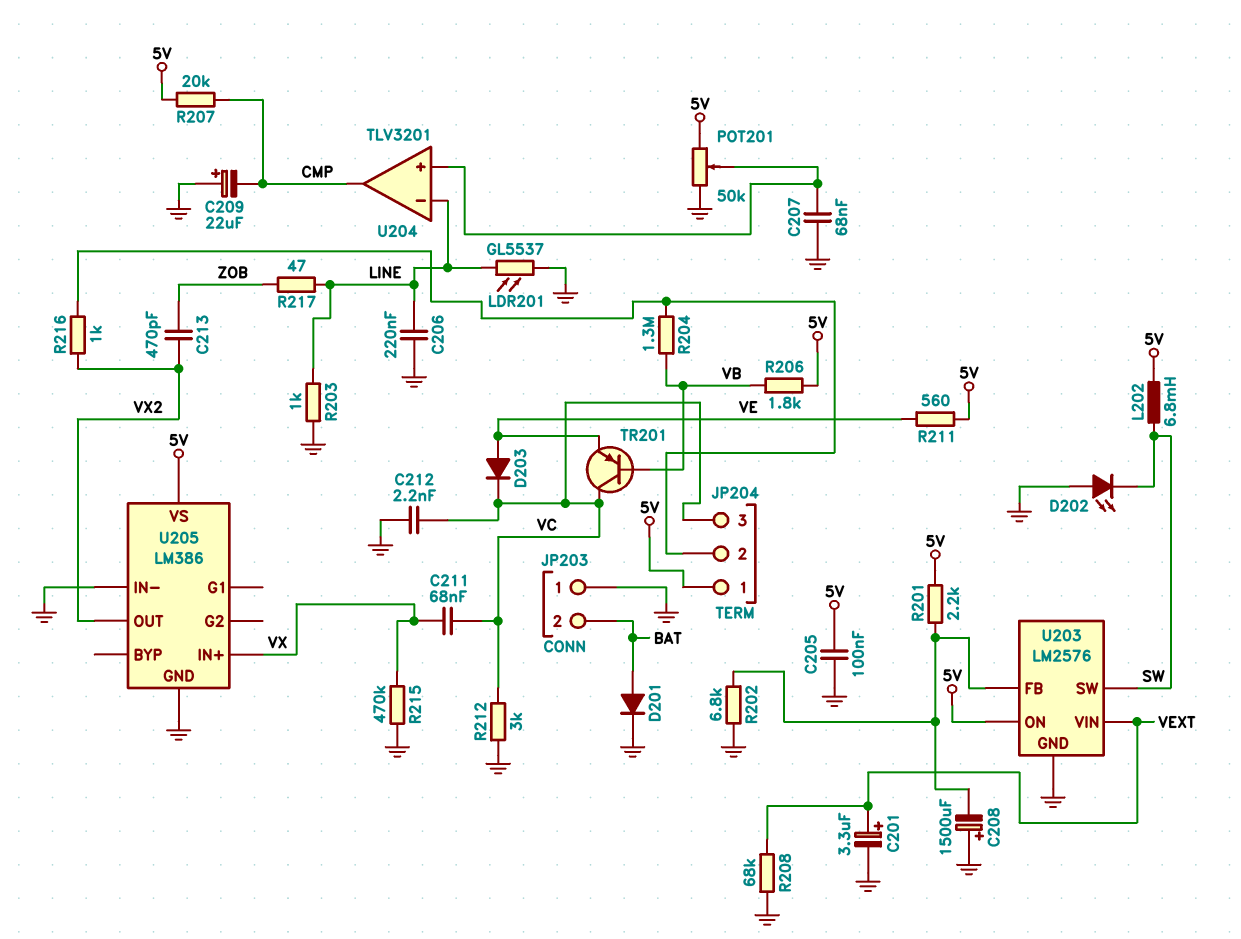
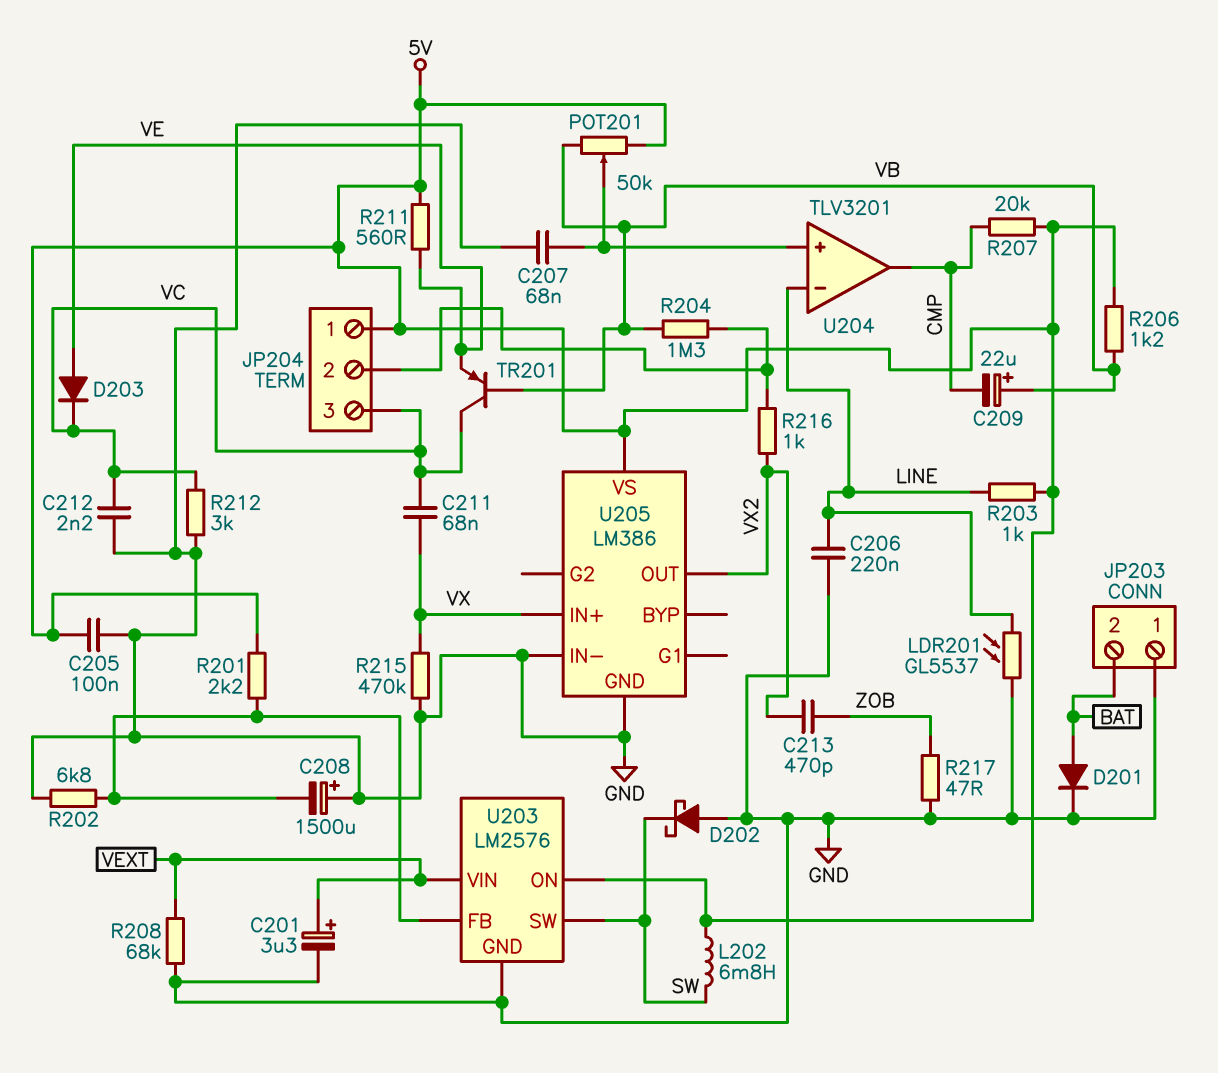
C209: 22uF (plus GND, minus CMP) -> 22uF (plus VB, minus CMP)
D202: LED (A GND, K SW) -> schottky (A GND, K SW)
POT201: 50k (5V, GND, wiper U204/in+) -> 50k (5V, VB, wiper U204/in+)
R203: 1k (GND, LINE) -> 1k (5V, LINE)
R206: 1.8k (5V, VB) -> 1.2k (5V, VB)
R217: 47 (LINE, ZOB) -> 47 (GND, ZOB)

